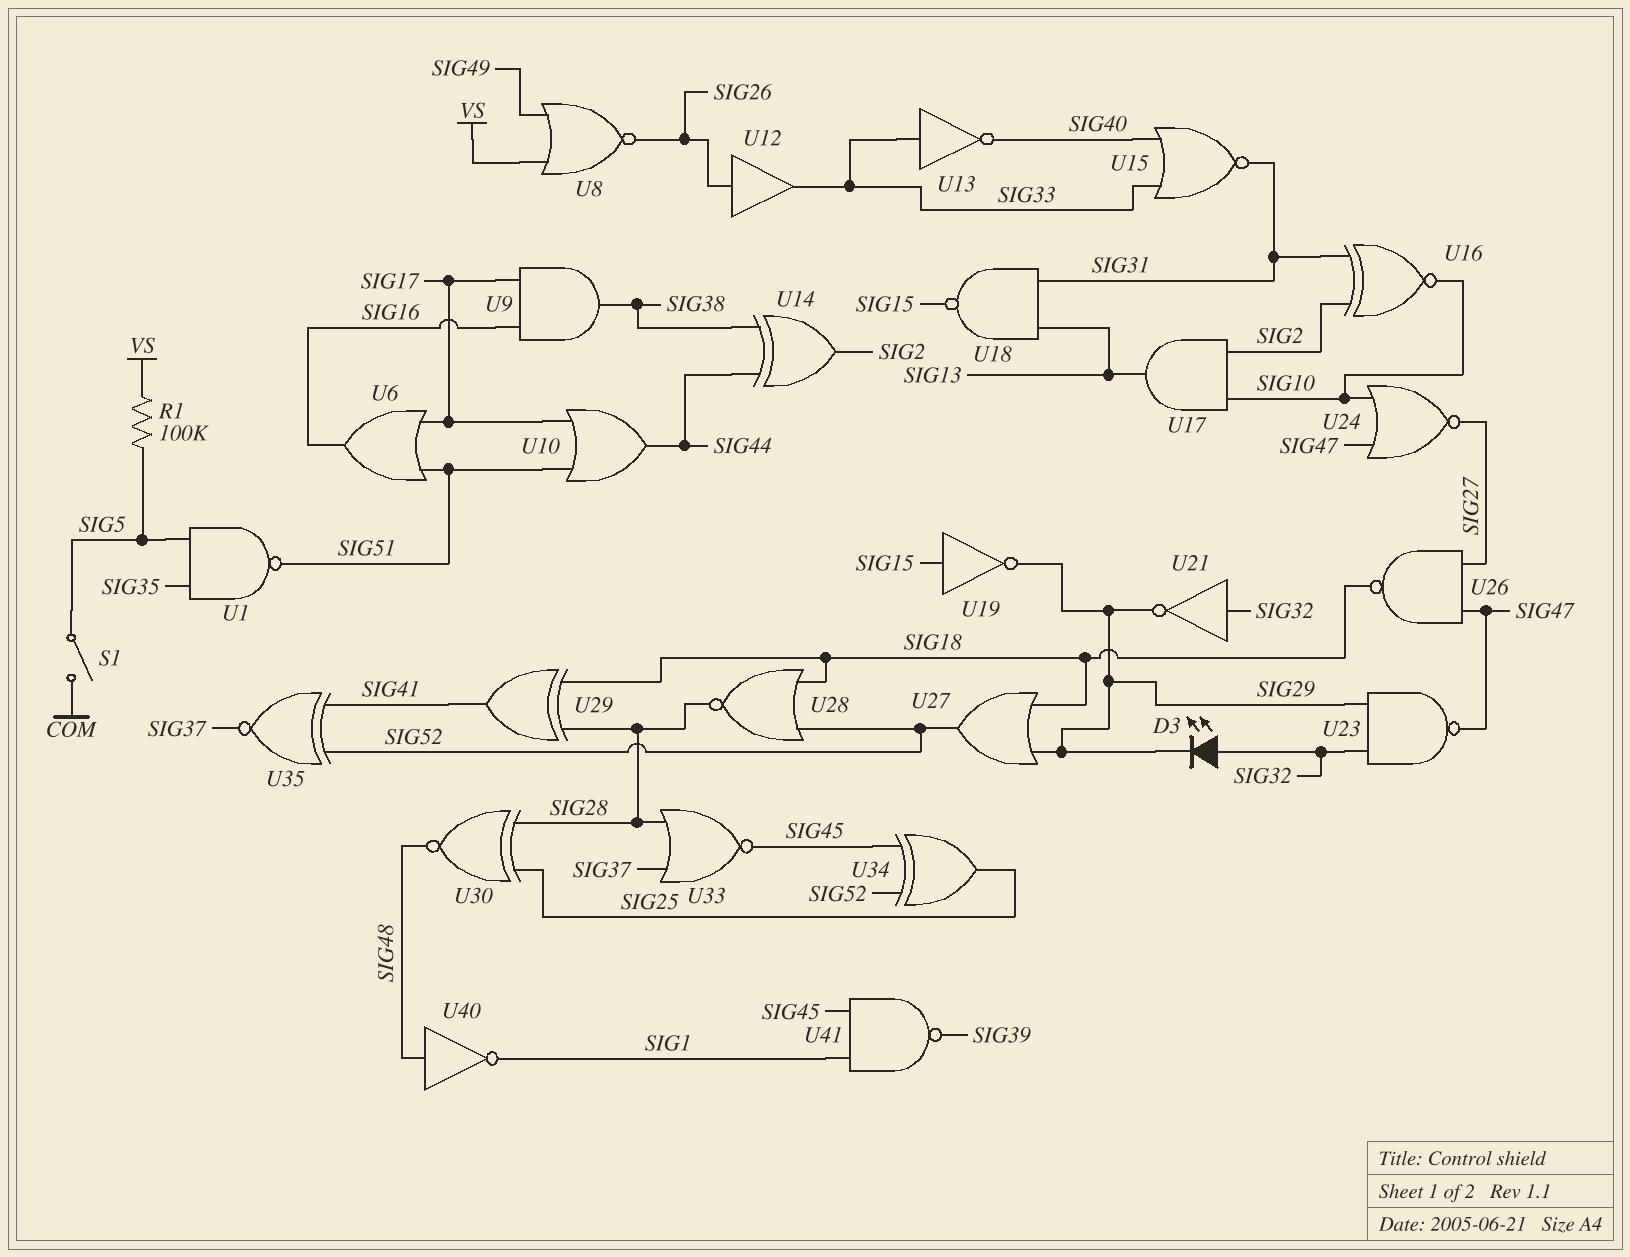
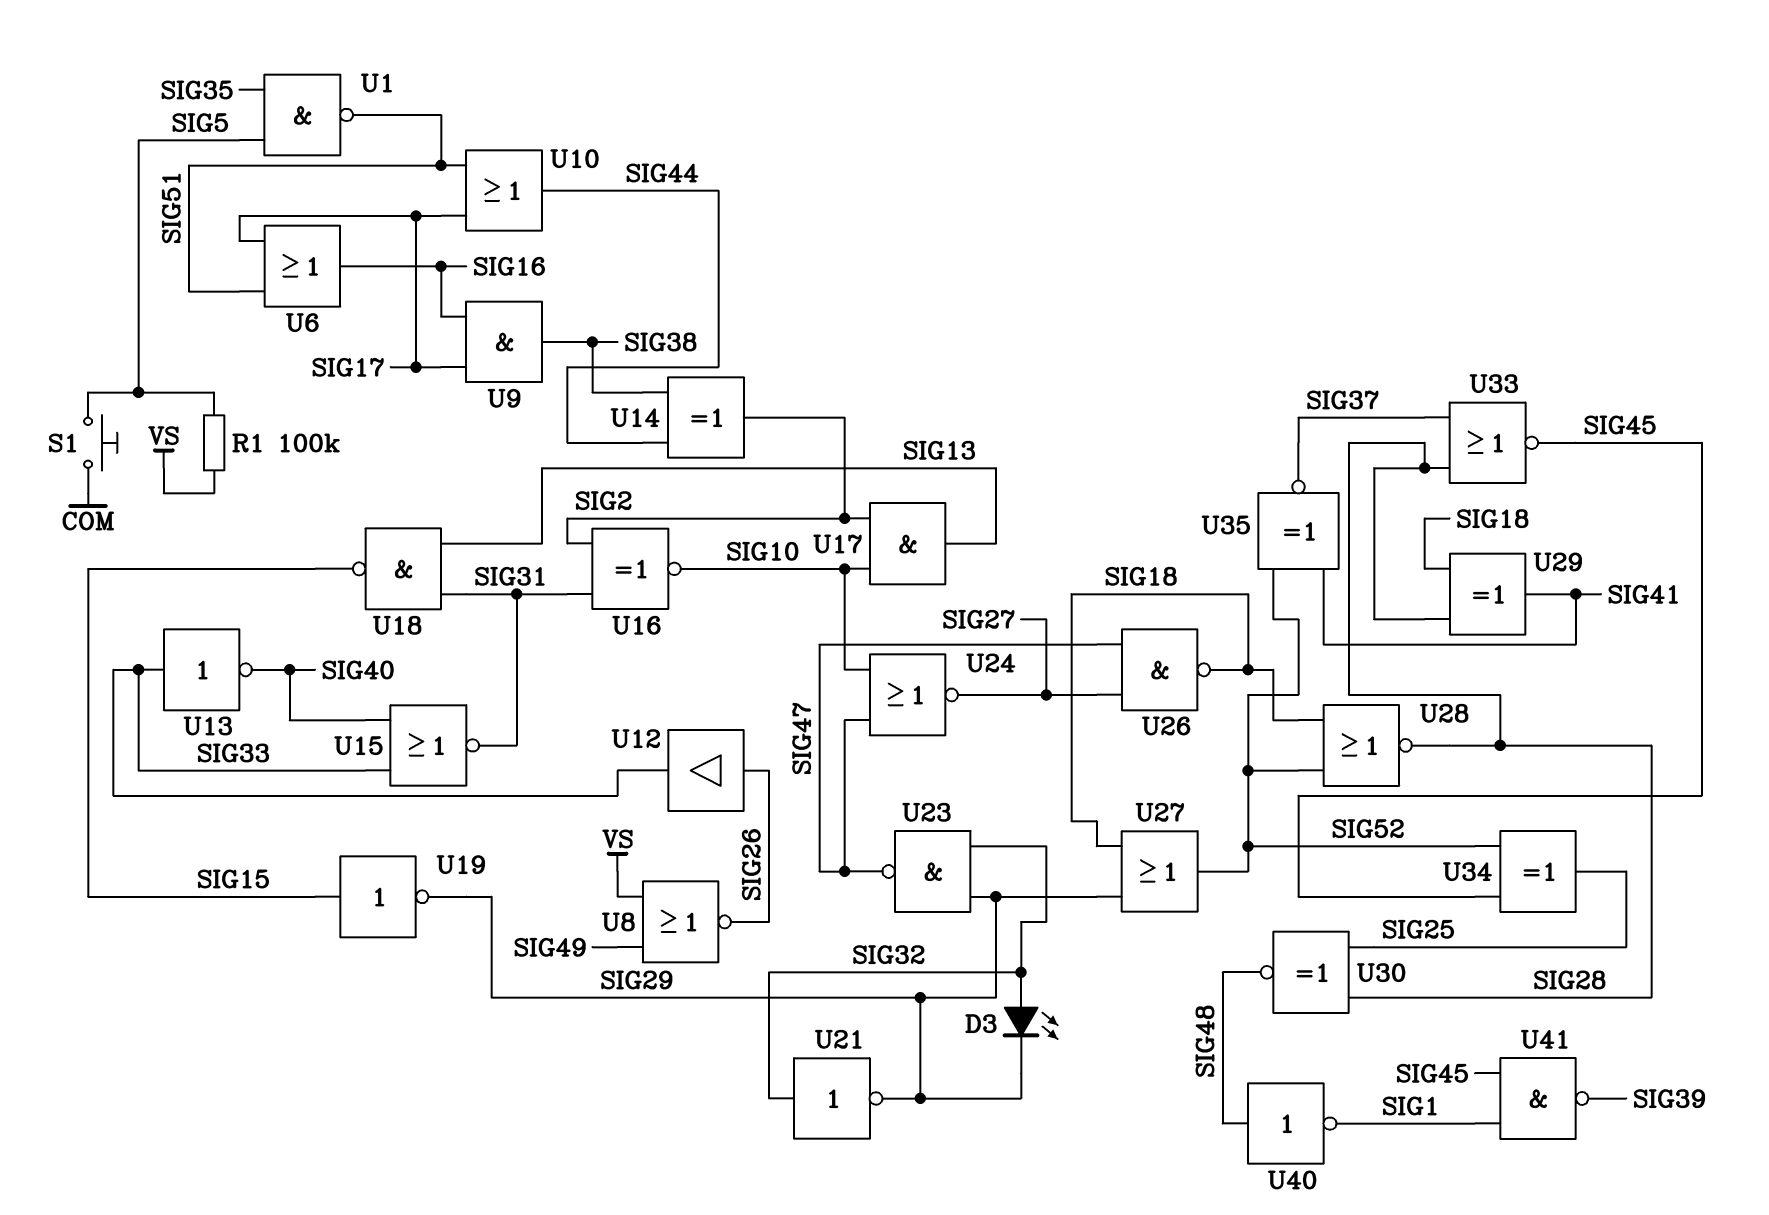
S1: switch (COM, SIG5) -> button (COM, SIG5)

